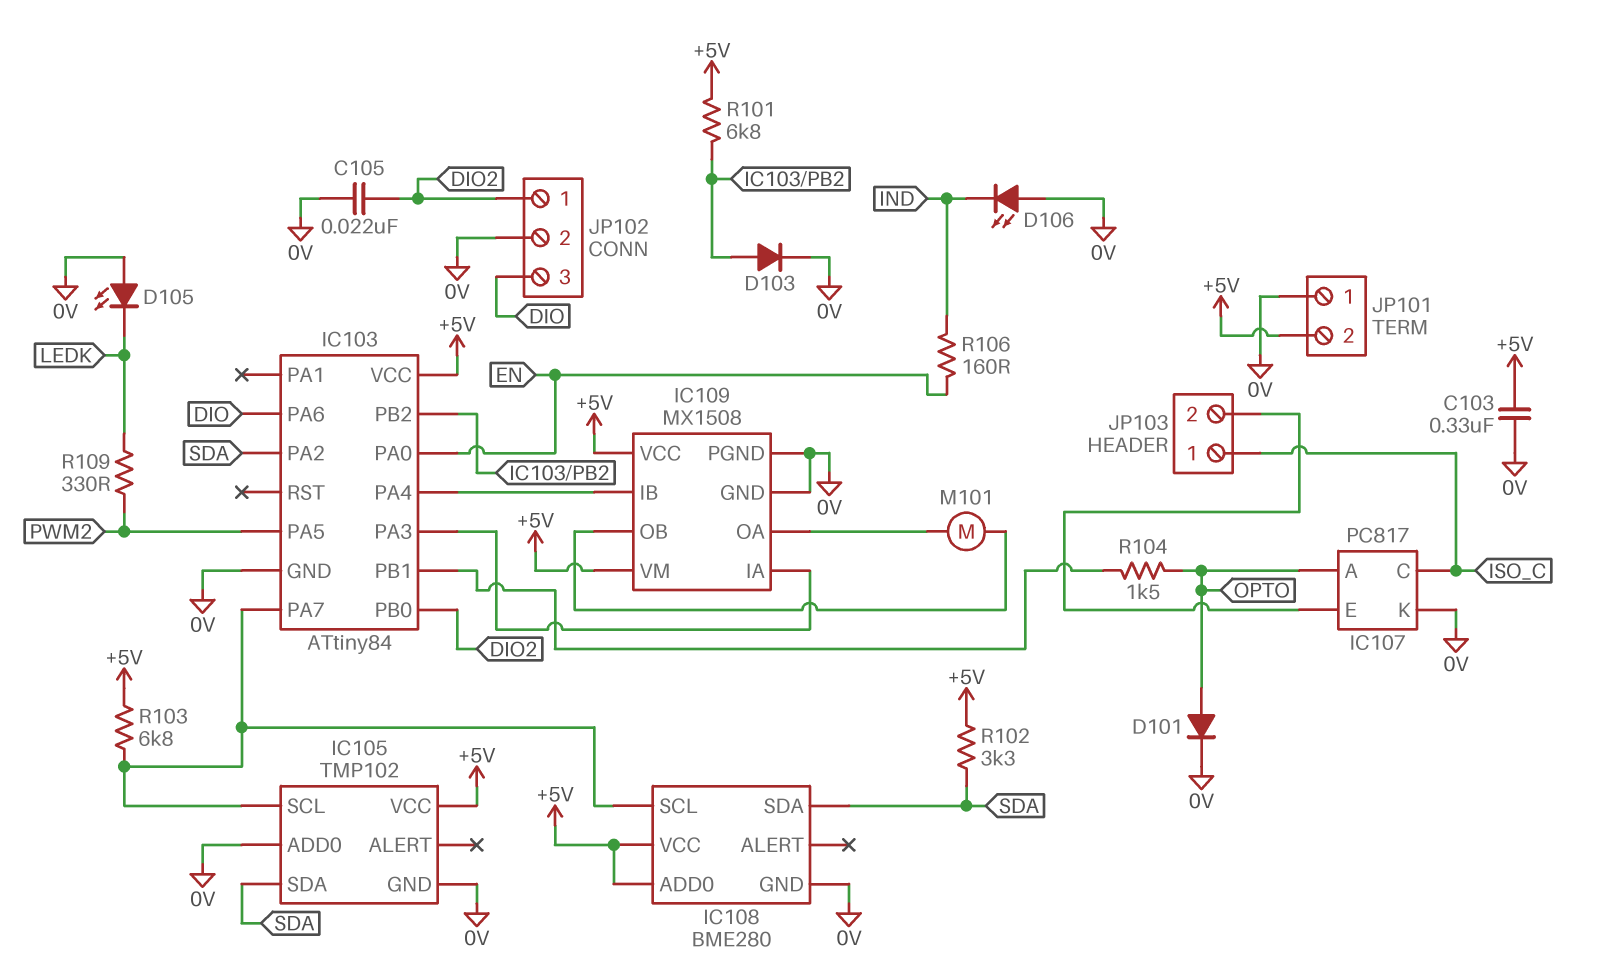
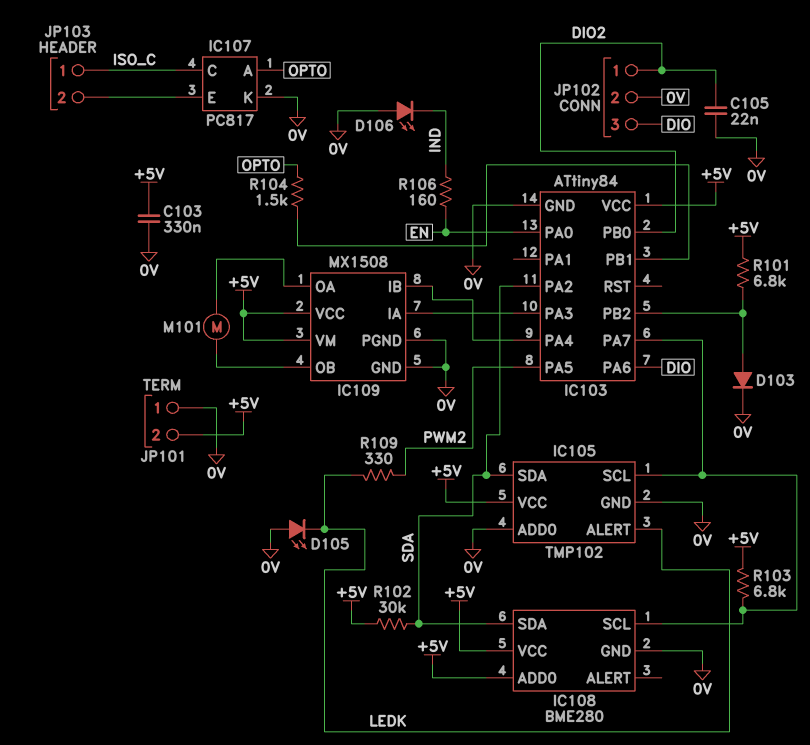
D101: diode (A OPTO, K 0V) -> none
IC105 pin ALERT: none -> LEDK
R102: 3.3k (+5V, SDA) -> 30k (+5V, SDA)

